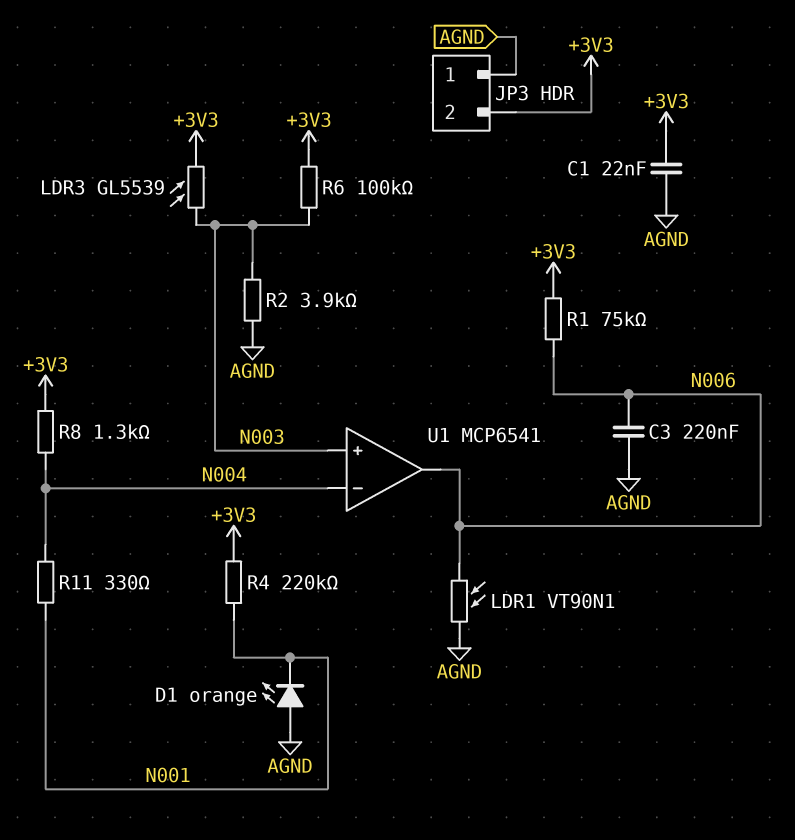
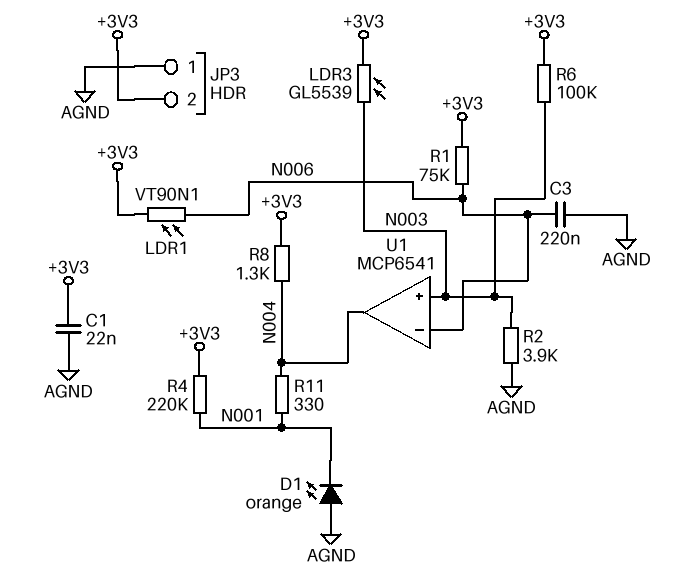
LDR1: VT90N1 (AGND, N006) -> VT90N1 (+3V3, N006)
U1 pin in-: N004 -> N006
U1 pin out: N006 -> N004

